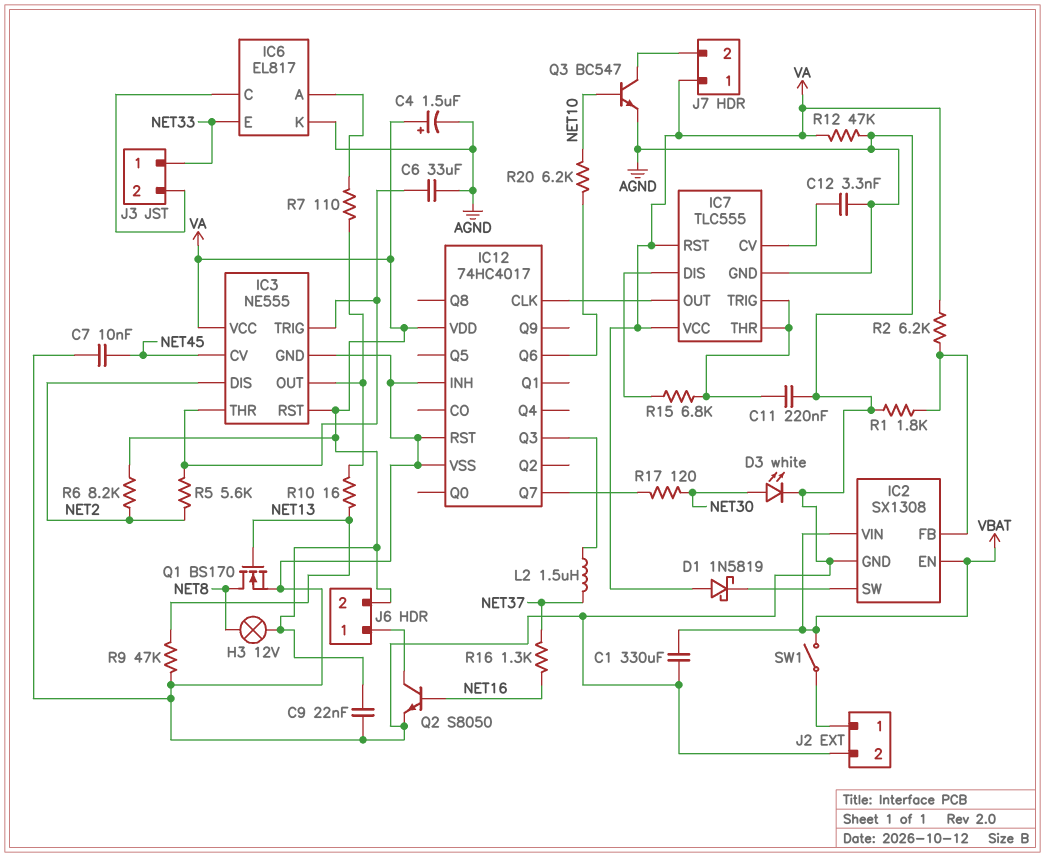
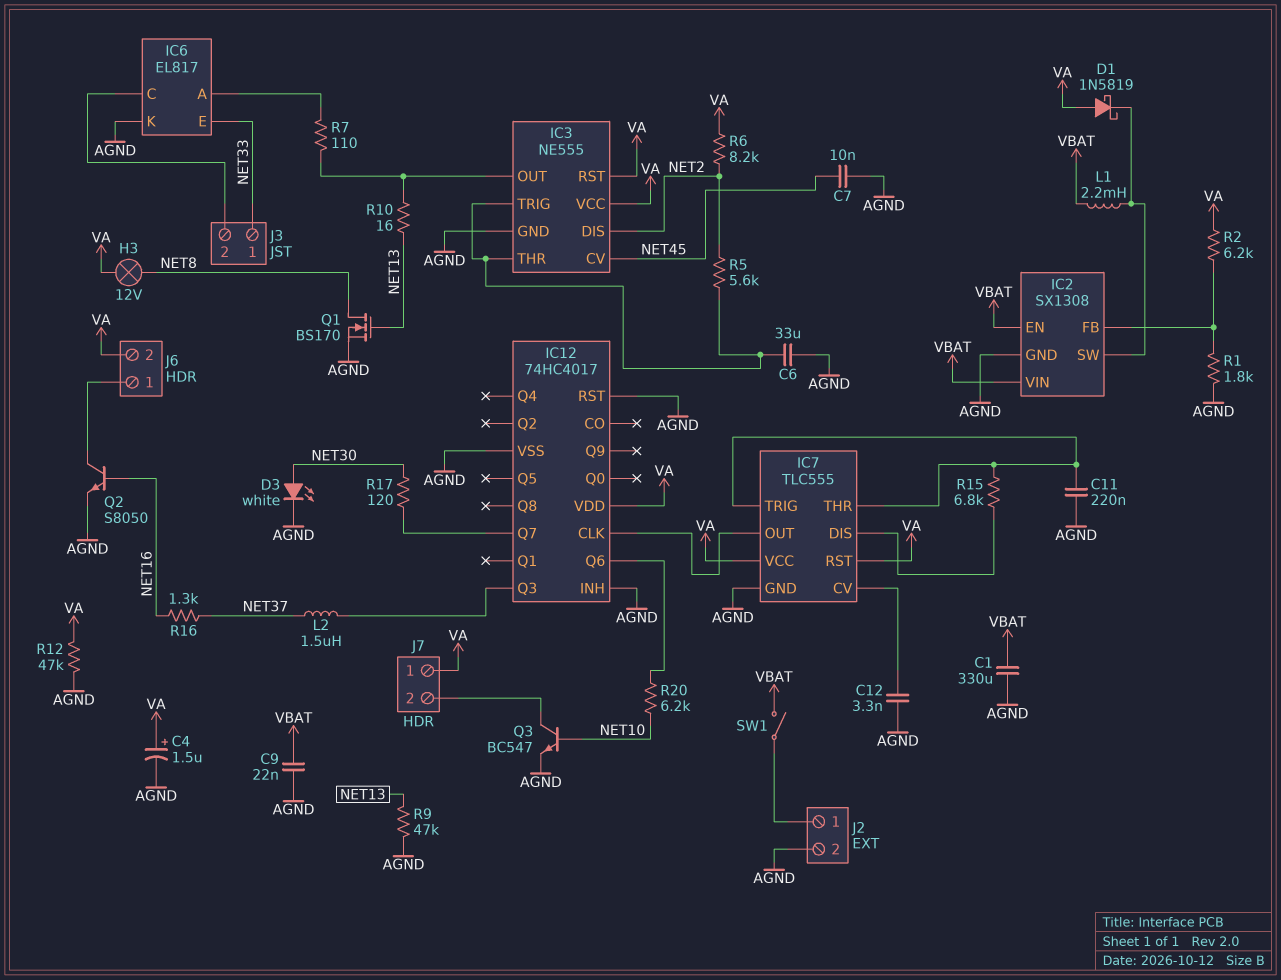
C9: 22nF (AGND, VA) -> 22nF (AGND, VBAT)
L1: none -> 2.2mH (IC2/SW, VBAT)

